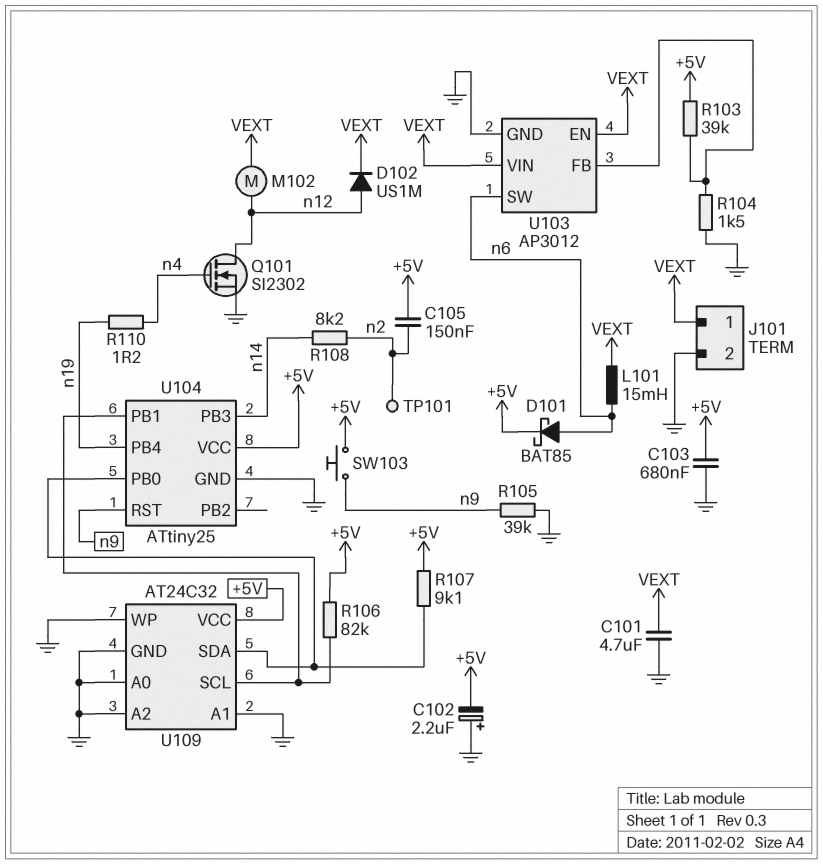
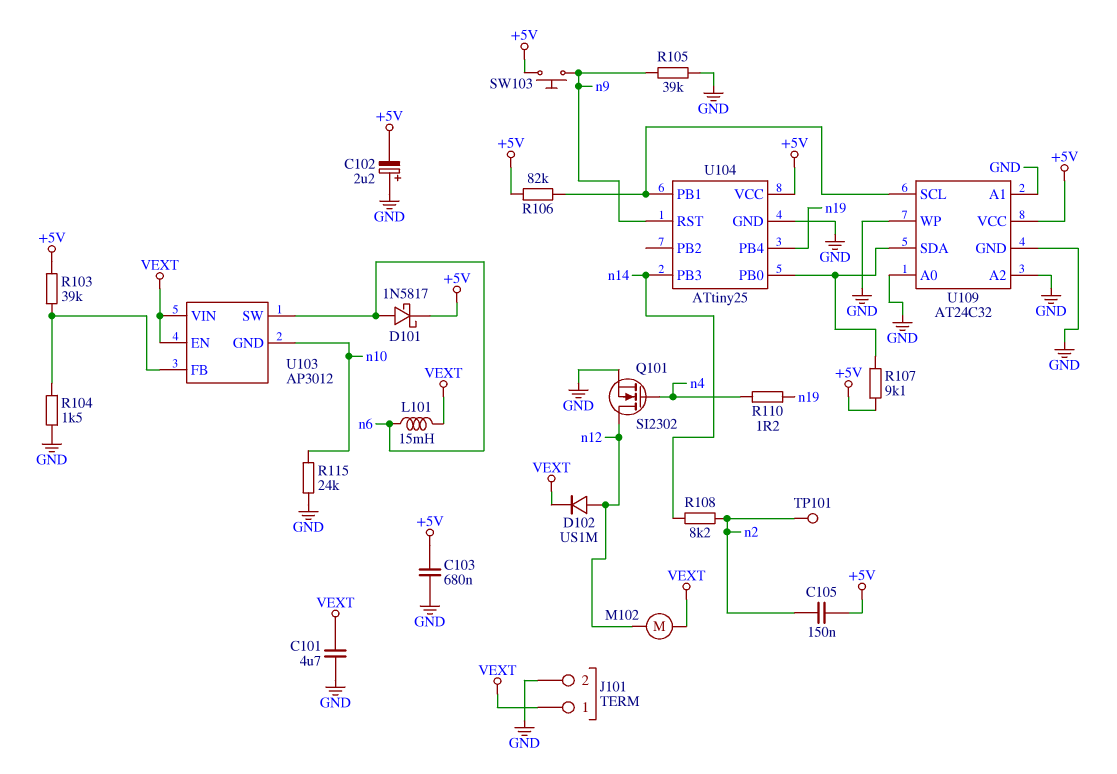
D101: schottky BAT85 (A n6, K +5V) -> schottky 1N5817 (A n6, K +5V)
R115: none -> 24k (GND, n10)
U103 pin GND: GND -> n10

